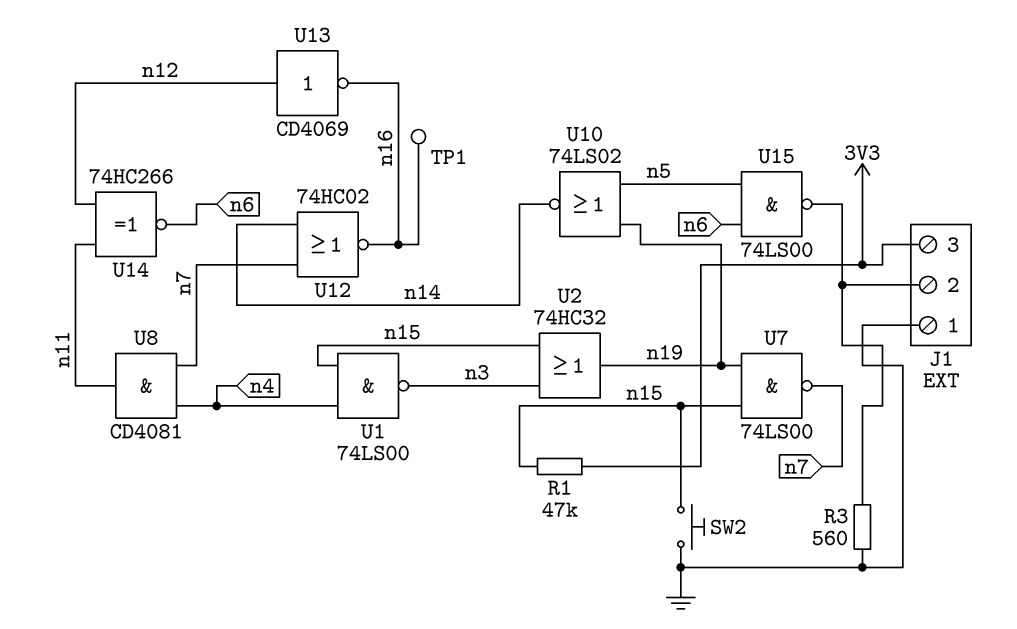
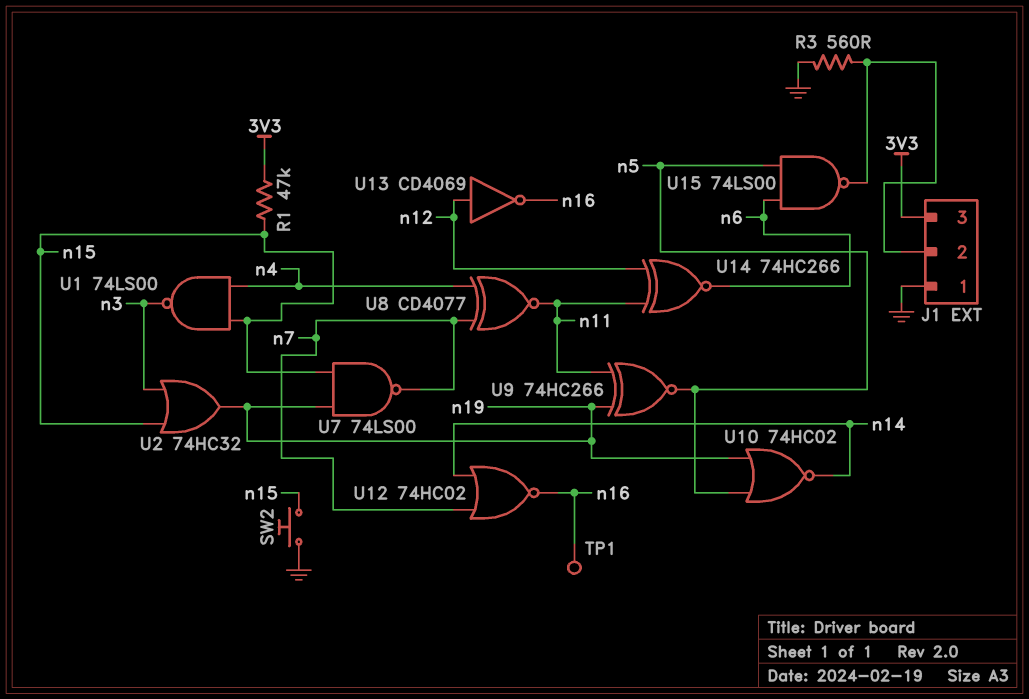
U8: AND CD4081 (in n4, in n7, out n11) -> XNOR CD4077 (in n4, in n7, out n11)
U9: none -> XNOR 74HC266 (in n11, in n19, out n5)
U10: NOR 74LS02 (in n5, in n19, out n14) -> NOR 74HC02 (in n5, in n19, out n14)

